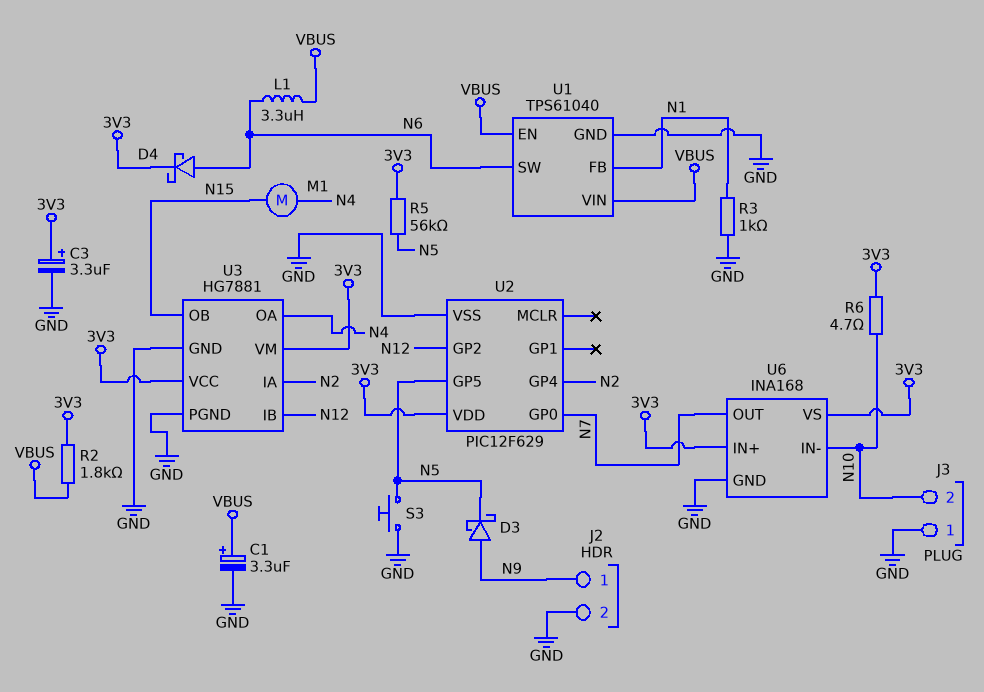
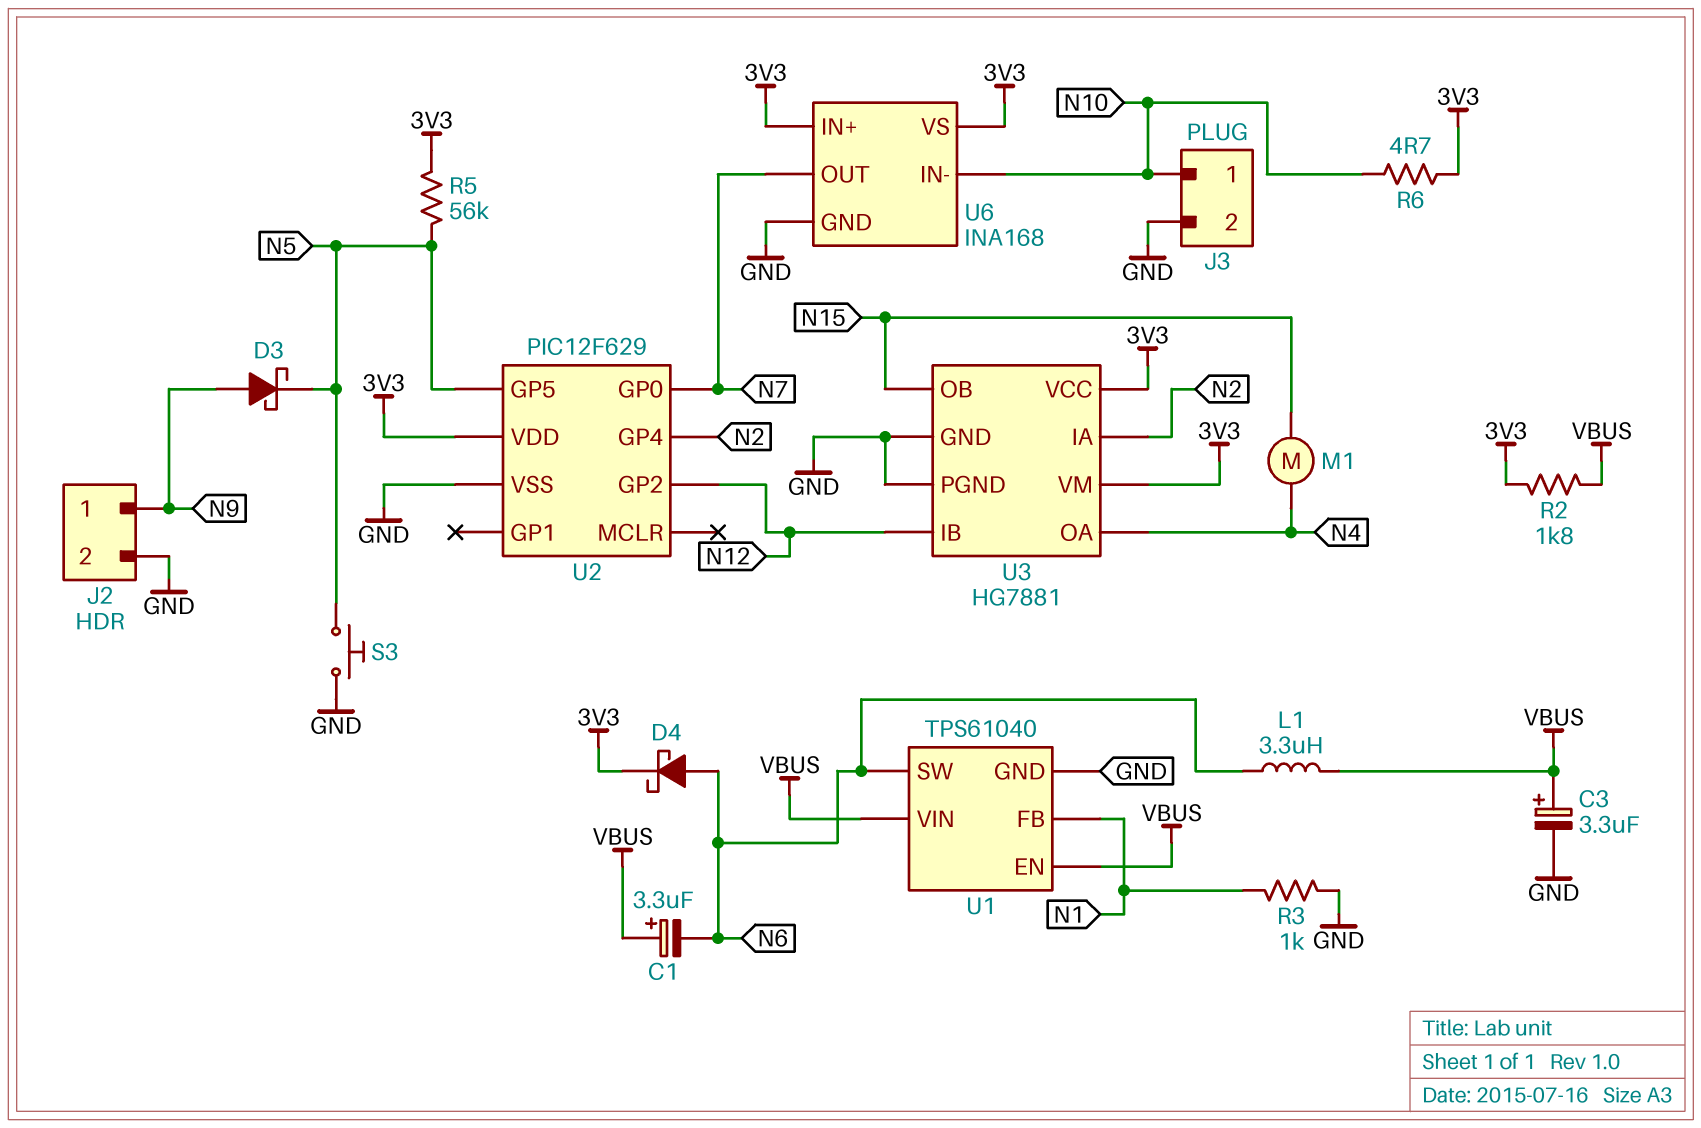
C1: 3.3uF (plus VBUS, minus GND) -> 3.3uF (plus VBUS, minus N6)
C3: 3.3uF (plus 3V3, minus GND) -> 3.3uF (plus VBUS, minus GND)
J3 pin 1: GND -> N10
J3 pin 2: N10 -> GND

